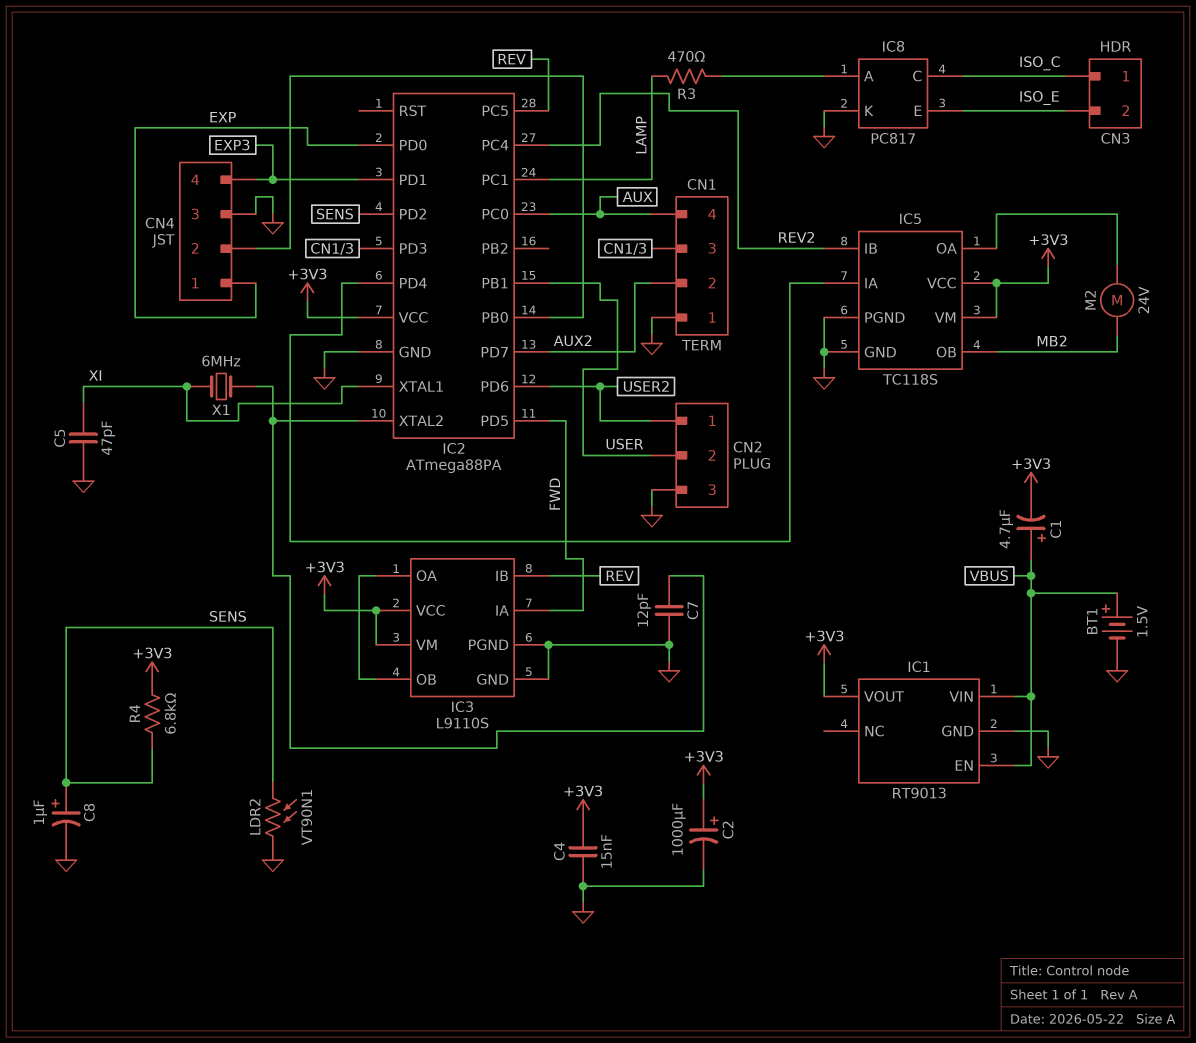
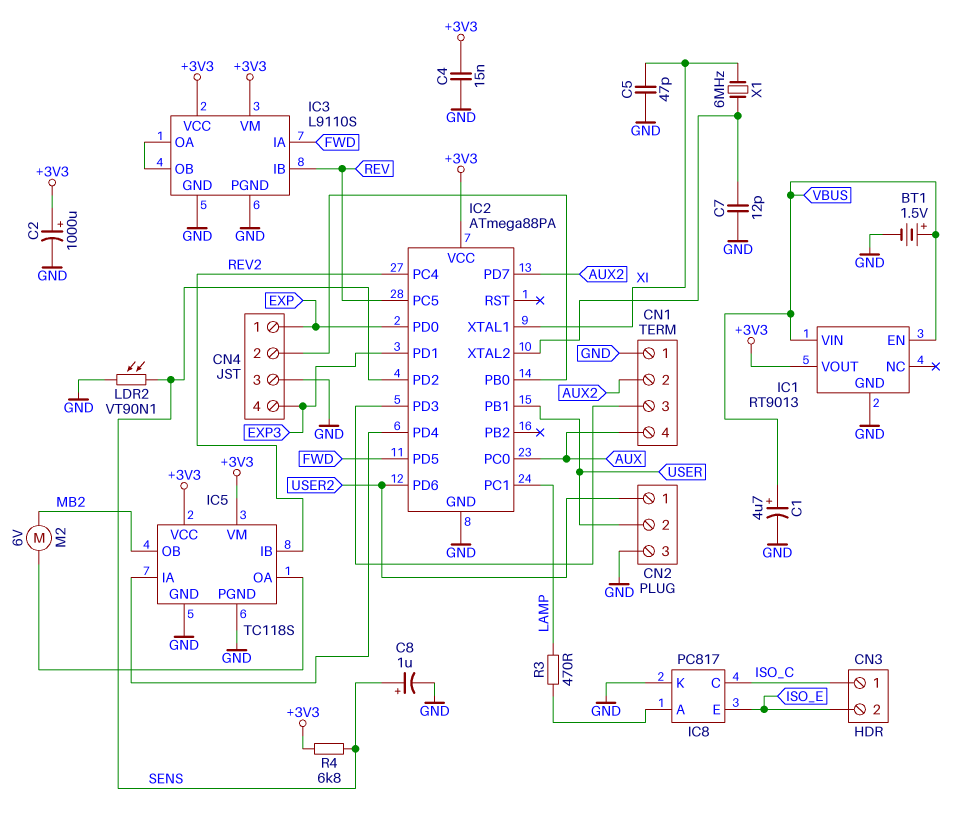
C1: 4.7uF (plus VBUS, minus +3V3) -> 4.7uF (plus VBUS, minus GND)
M2: motor 24V (IC5/OA, MB2) -> motor 6V (IC5/OA, MB2)

